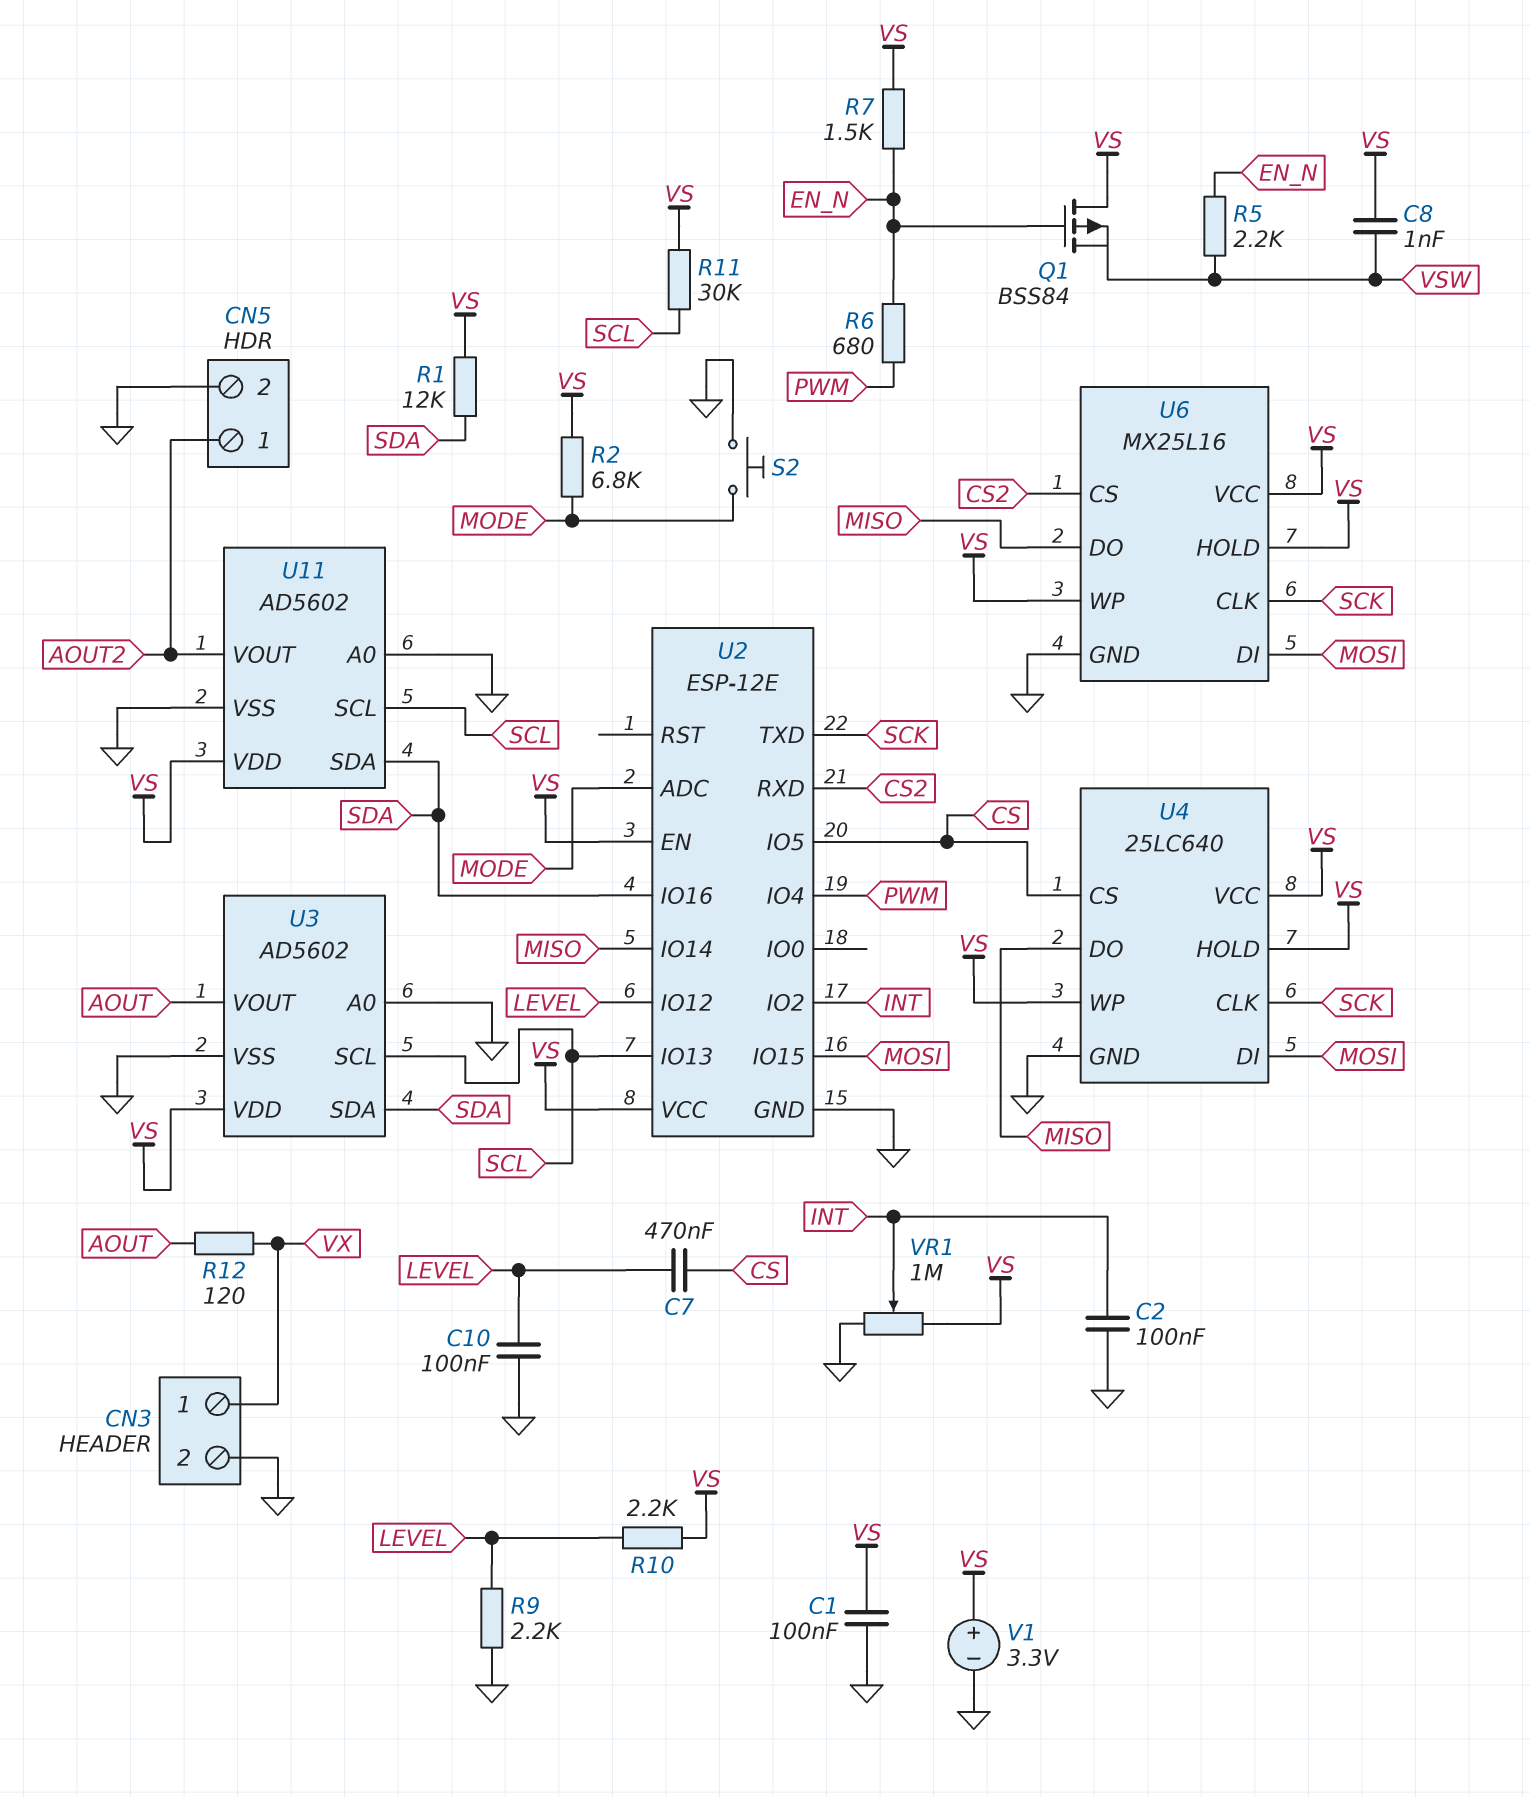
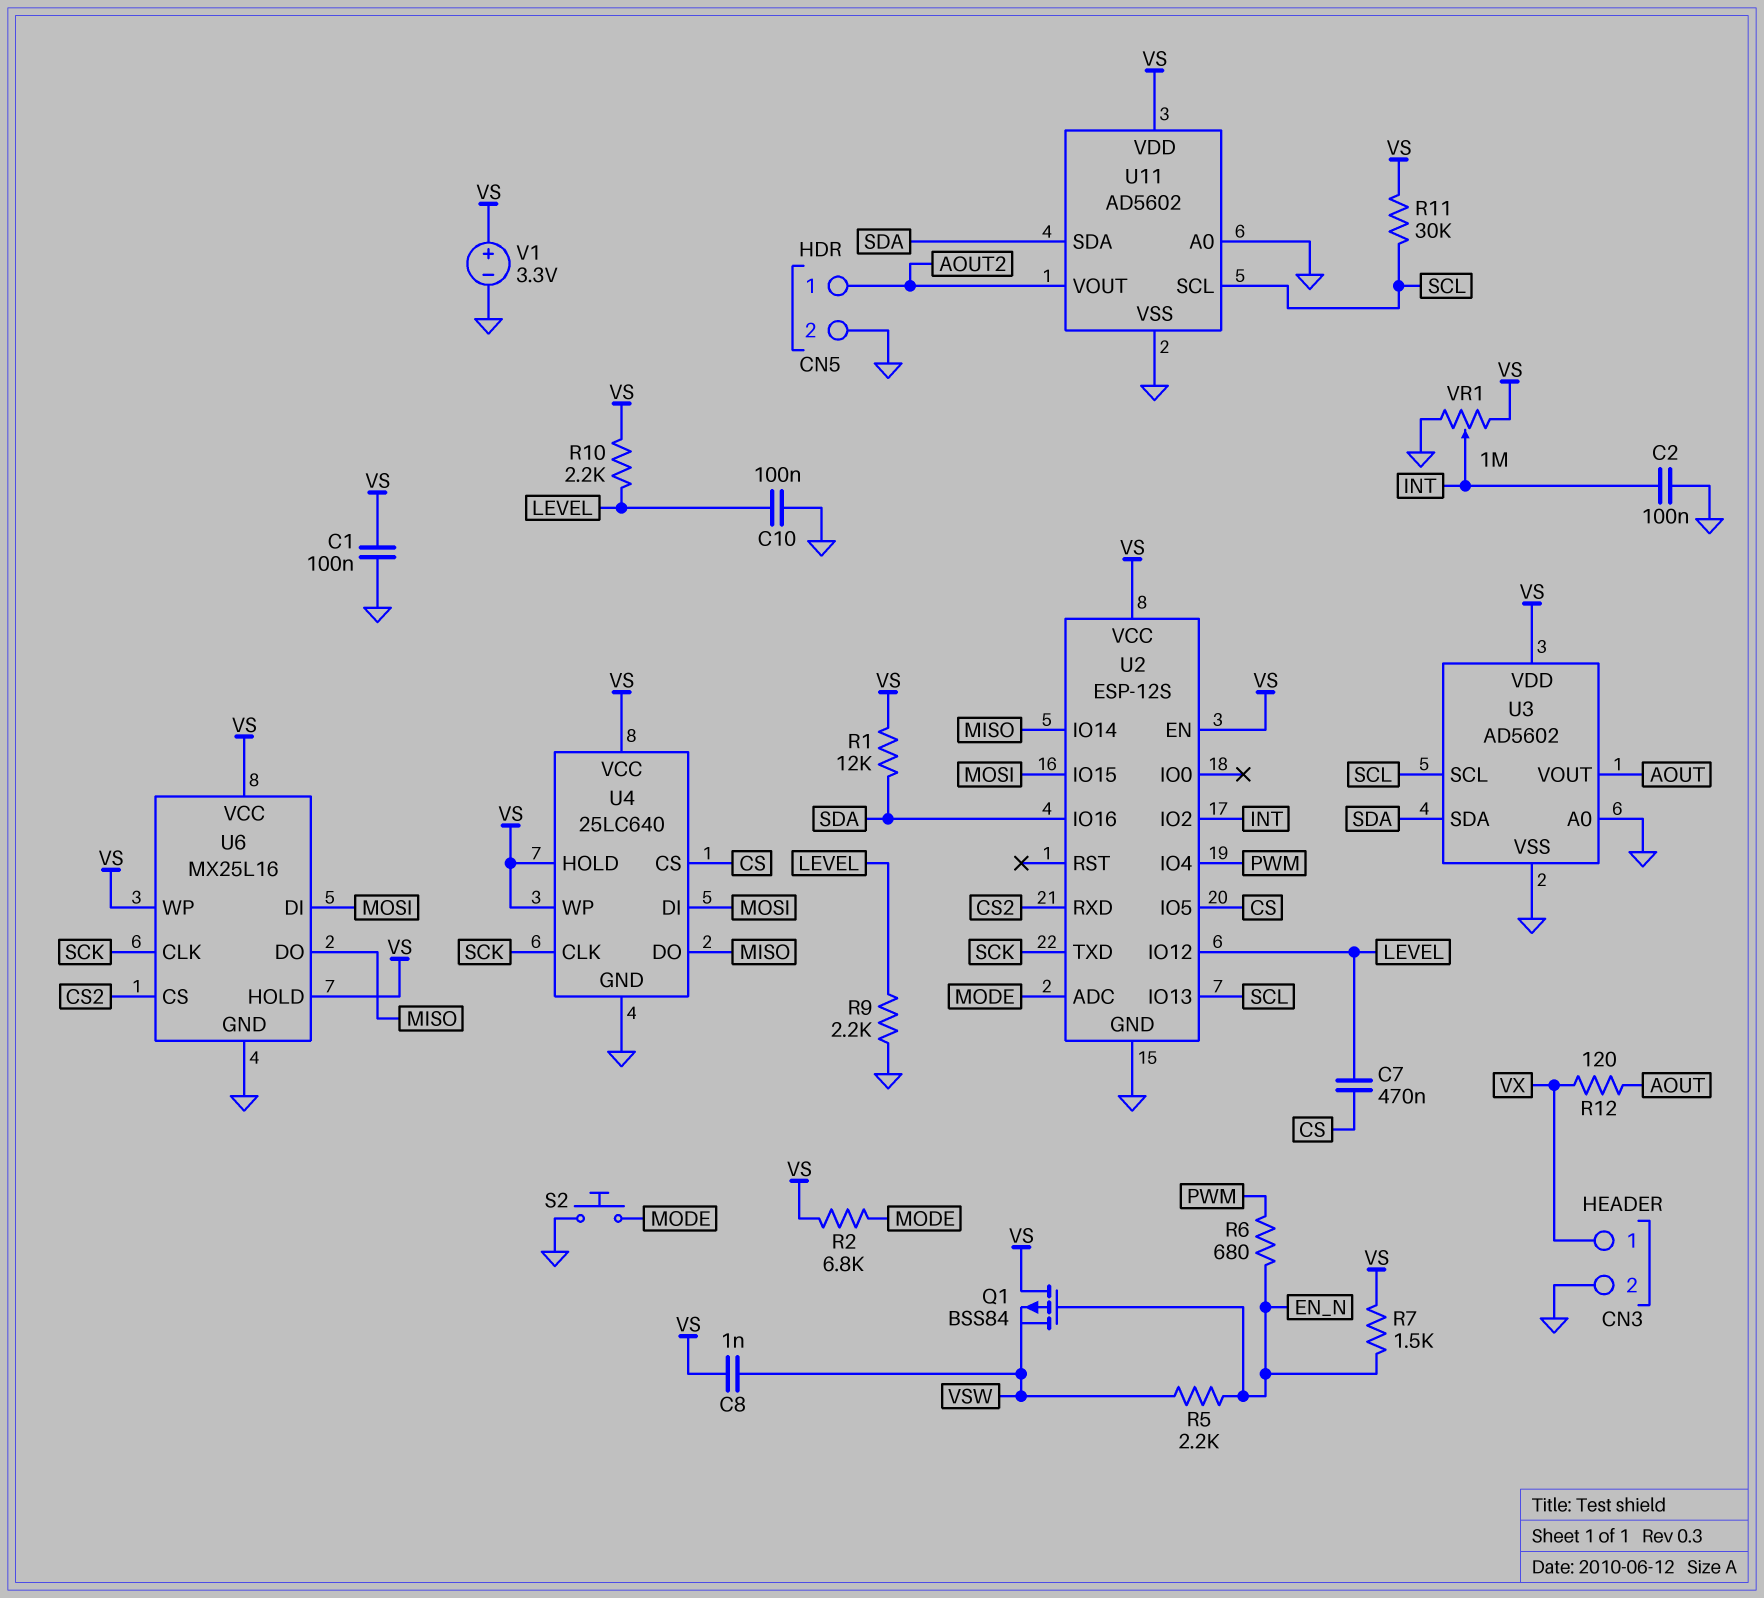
U2: ESP-12E -> ESP-12S

